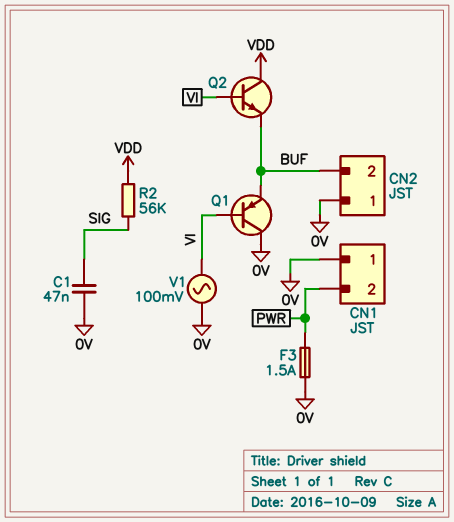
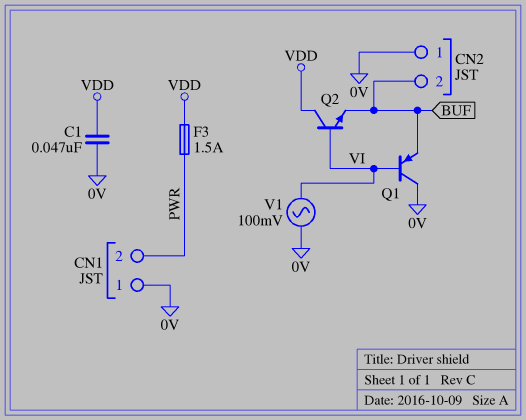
C1: 47nF (0V, SIG) -> 47nF (0V, VDD)
F3: 1.5A (0V, PWR) -> 1.5A (PWR, VDD)
R2: 56k (SIG, VDD) -> none

